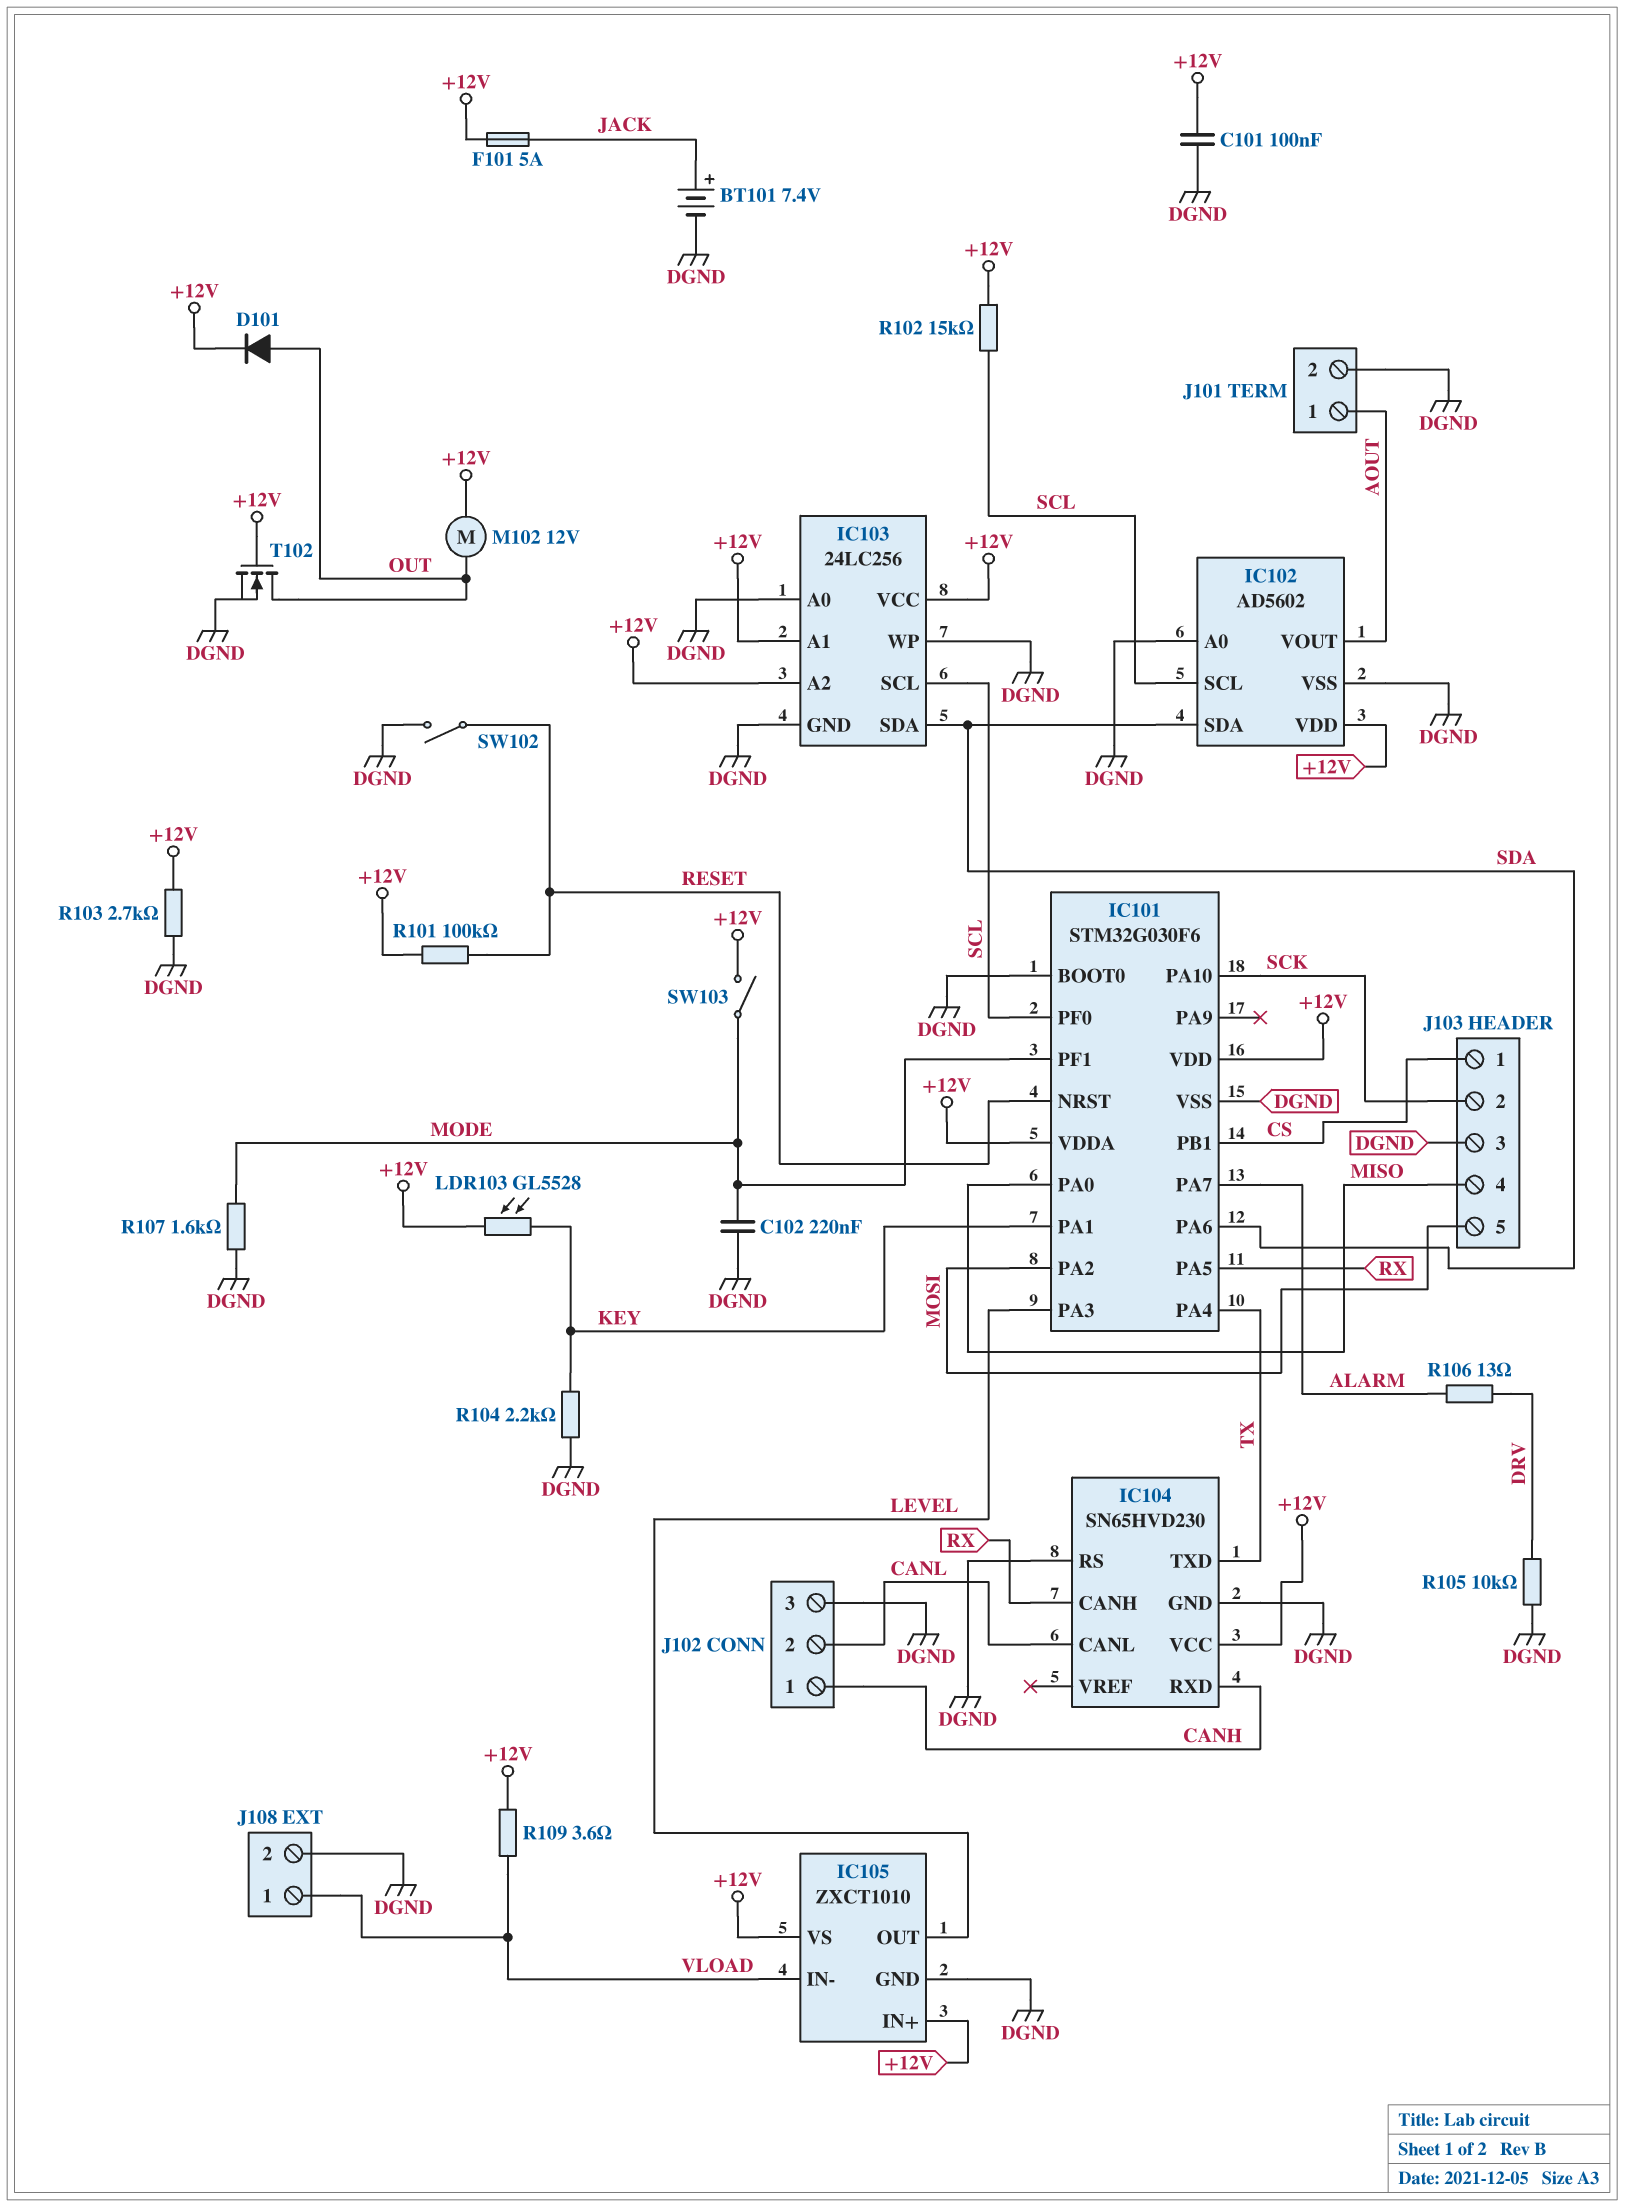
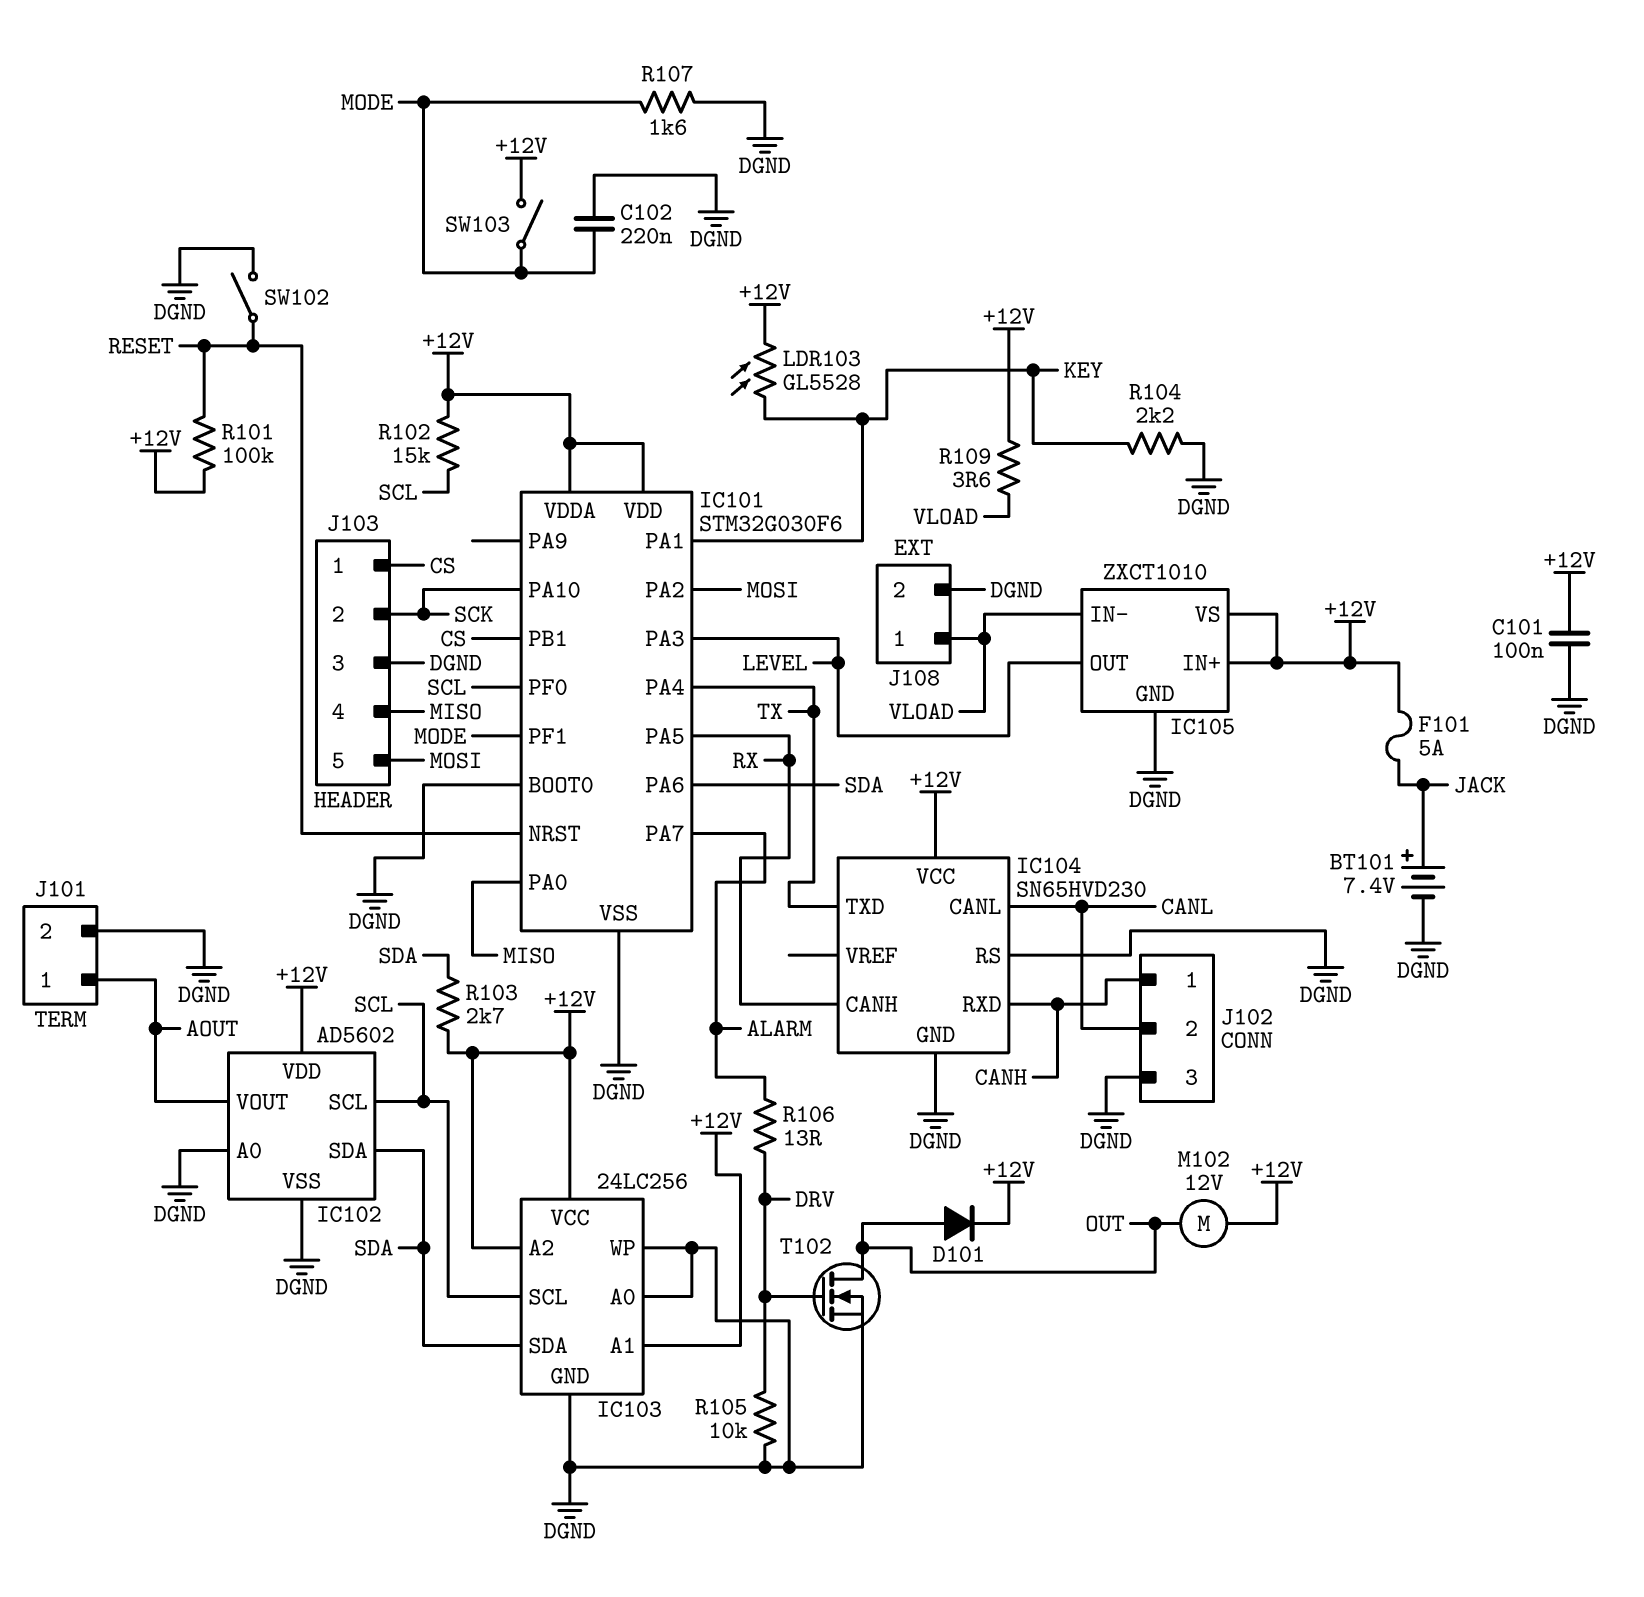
R103: 2.7k (+12V, DGND) -> 2.7k (+12V, SDA)
T102: NMOS (G +12V, D OUT, S DGND) -> NMOS (G DRV, D OUT, S DGND)

